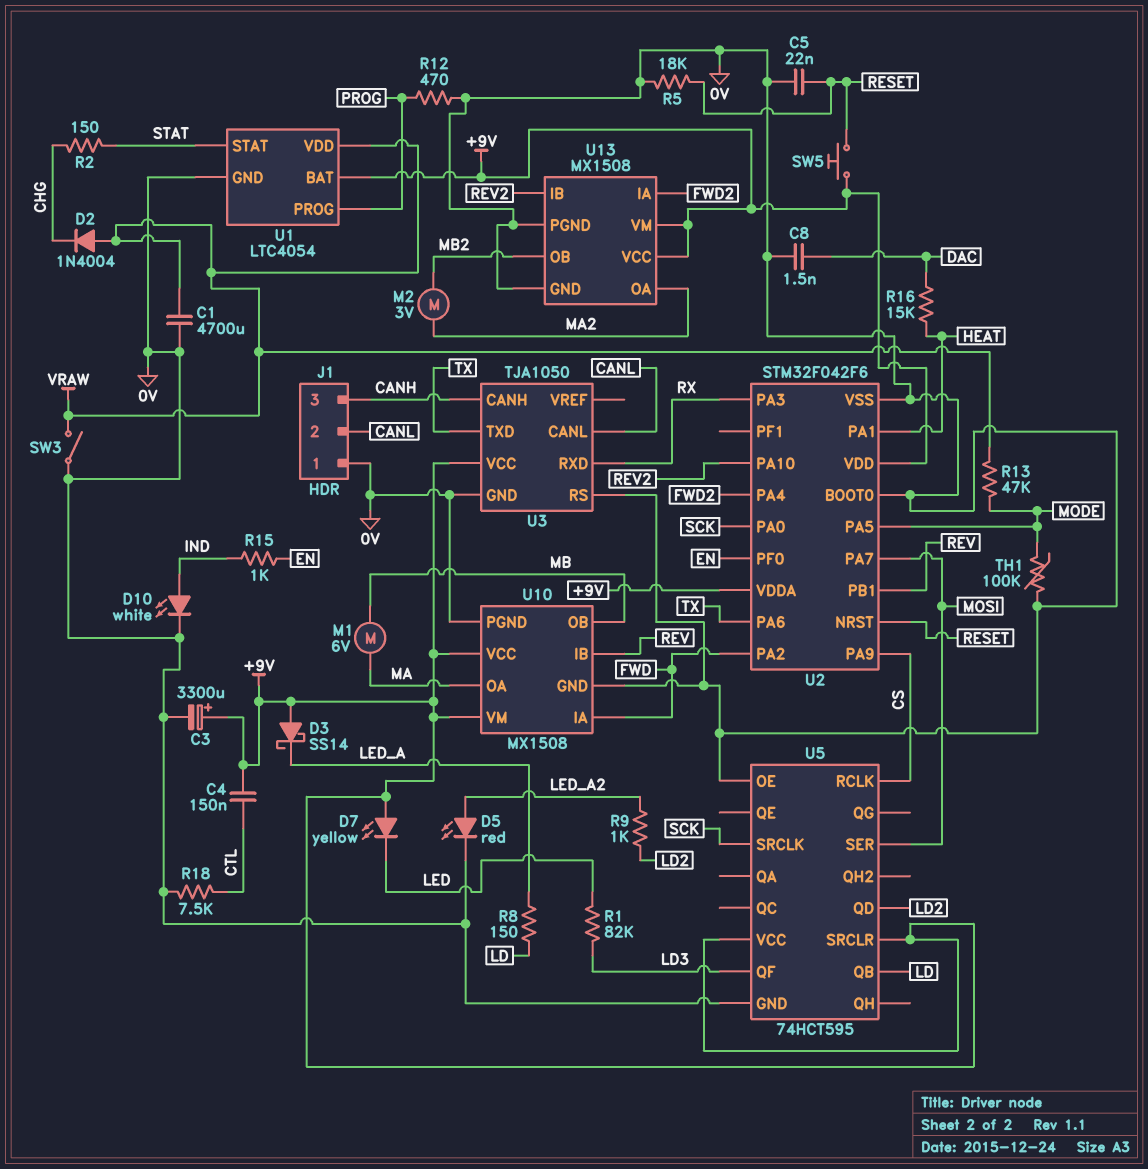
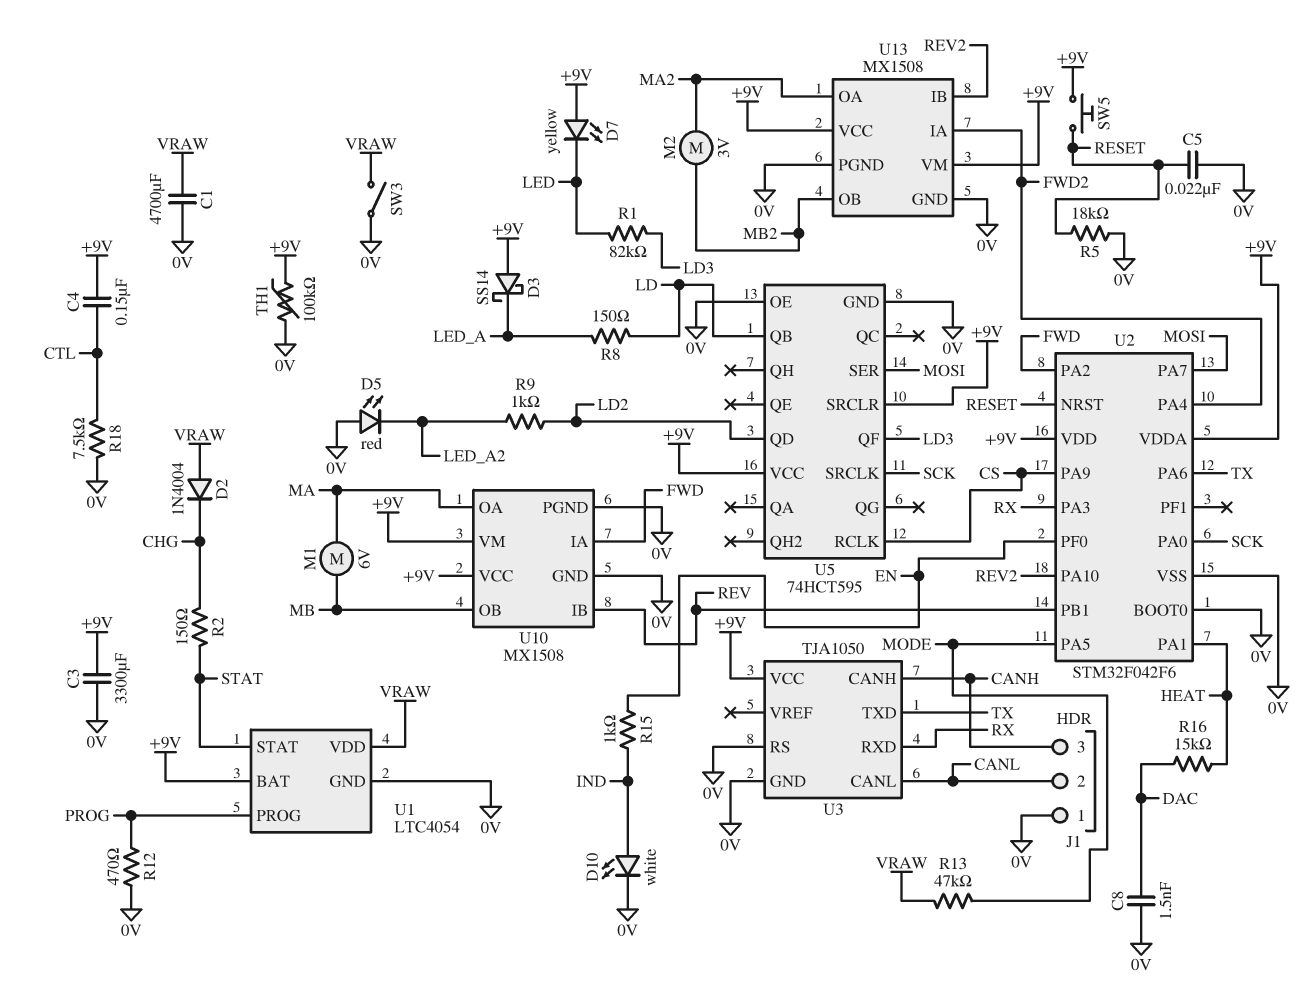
C3: 3300uF (plus +9V, minus 0V) -> 3300uF (+9V, 0V)
D5: LED red (A LED_A2, K 0V) -> LED red (A 0V, K LED_A2)
TH1: 100k (0V, MODE) -> 100k (+9V, 0V)

